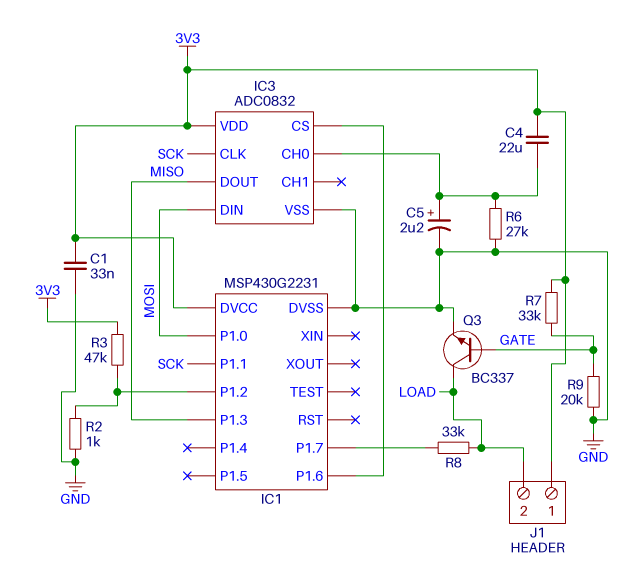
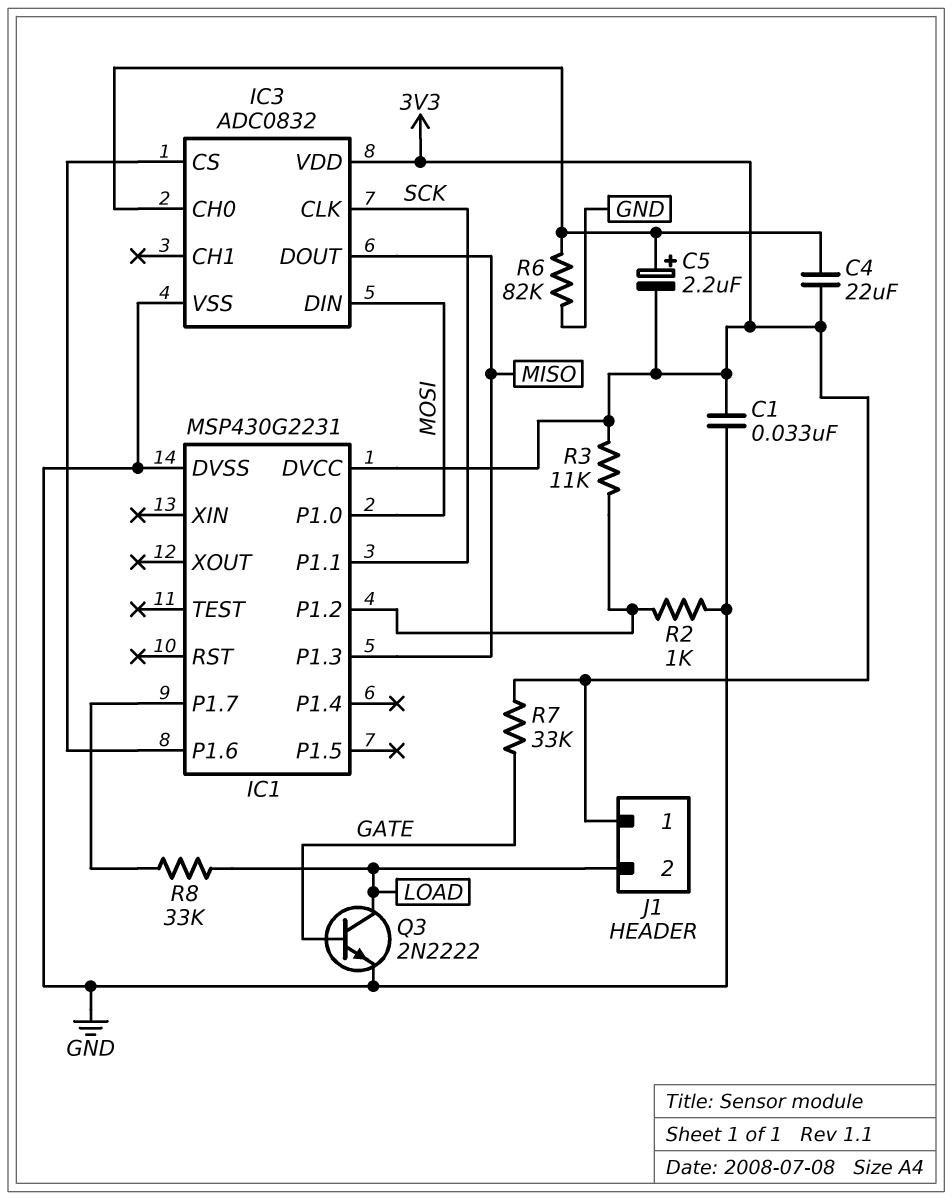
C5: 2.2uF (plus IC3/CH0, minus GND) -> 2.2uF (plus IC3/CH0, minus 3V3)
Q3: NPN BC337 (B GATE, C LOAD, E GND) -> NPN 2N2222 (B GATE, C LOAD, E GND)
R3: 47k (3V3, IC1/P1.2) -> 11k (3V3, IC1/P1.2)
R6: 27k (GND, IC3/CH0) -> 82k (GND, IC3/CH0)
R9: 20k (GATE, GND) -> none

